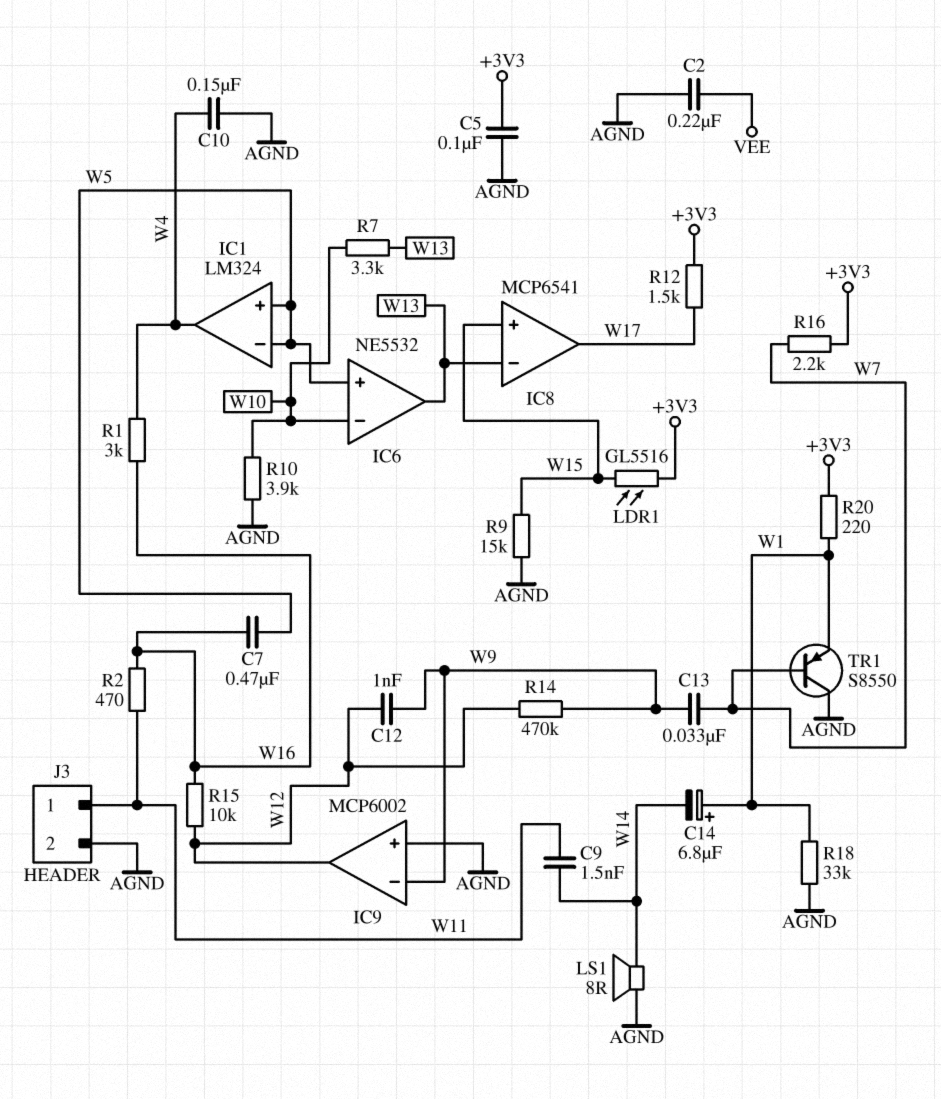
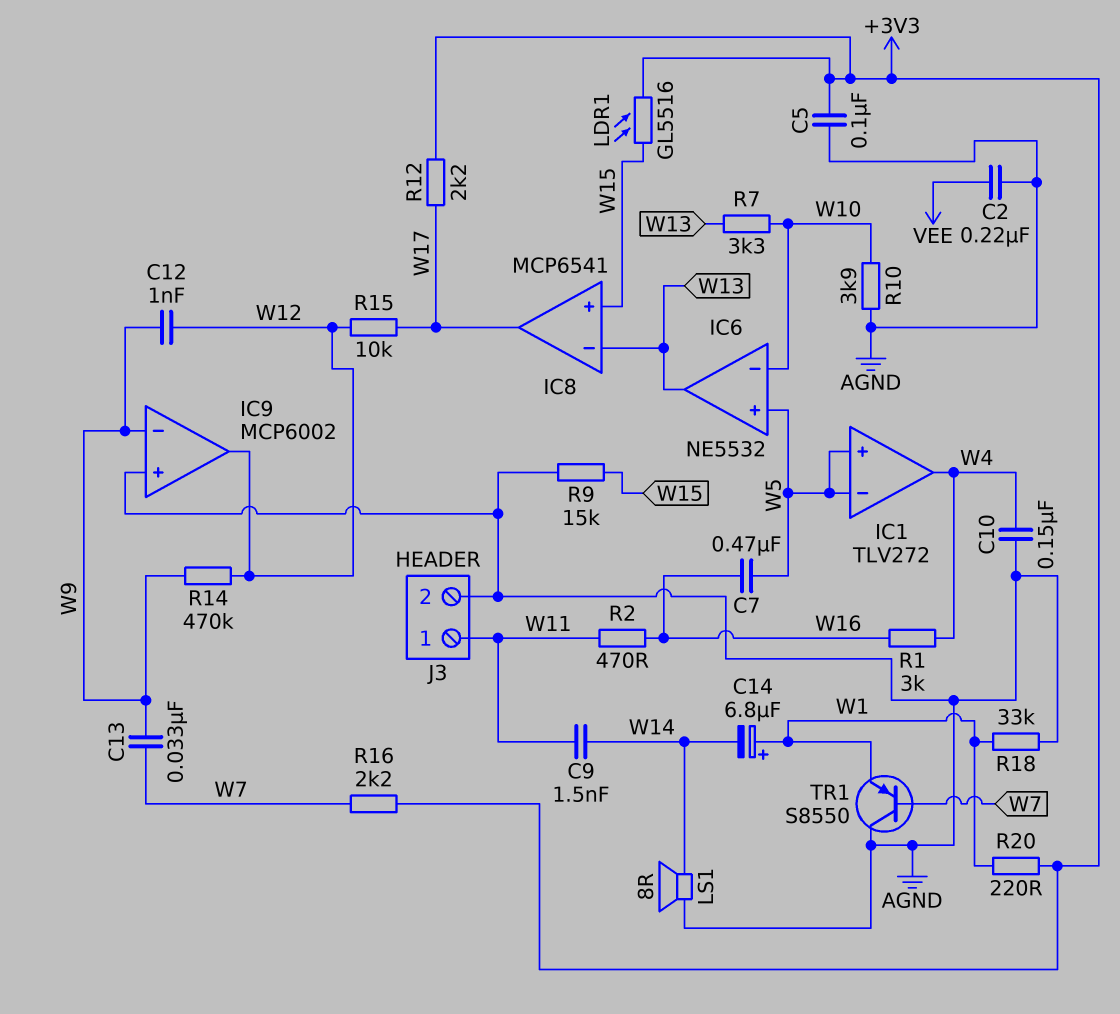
IC1: LM324 -> TLV272
R12: 1.5k (+3V3, W17) -> 2.2k (+3V3, W17)
R15: 10k (W12, W16) -> 10k (W12, W17)

